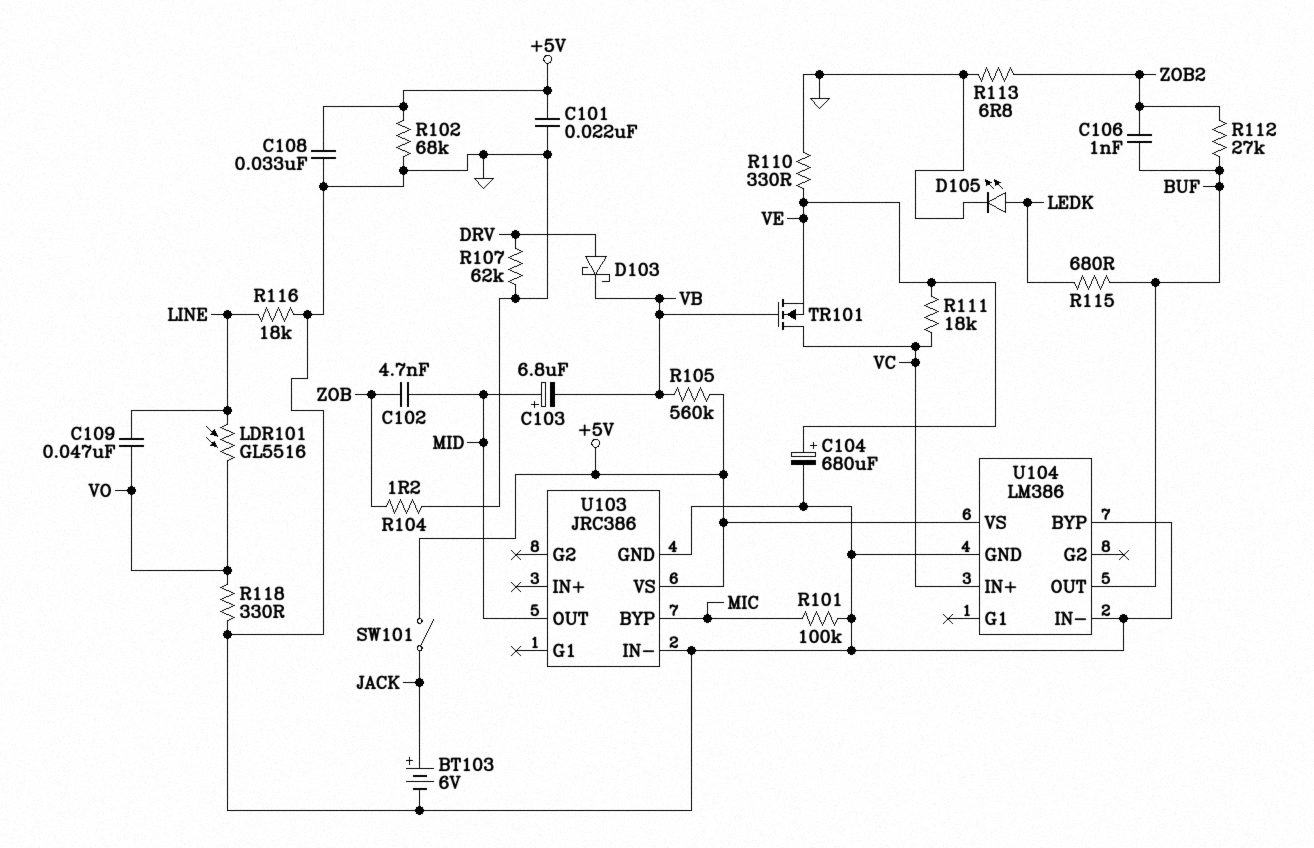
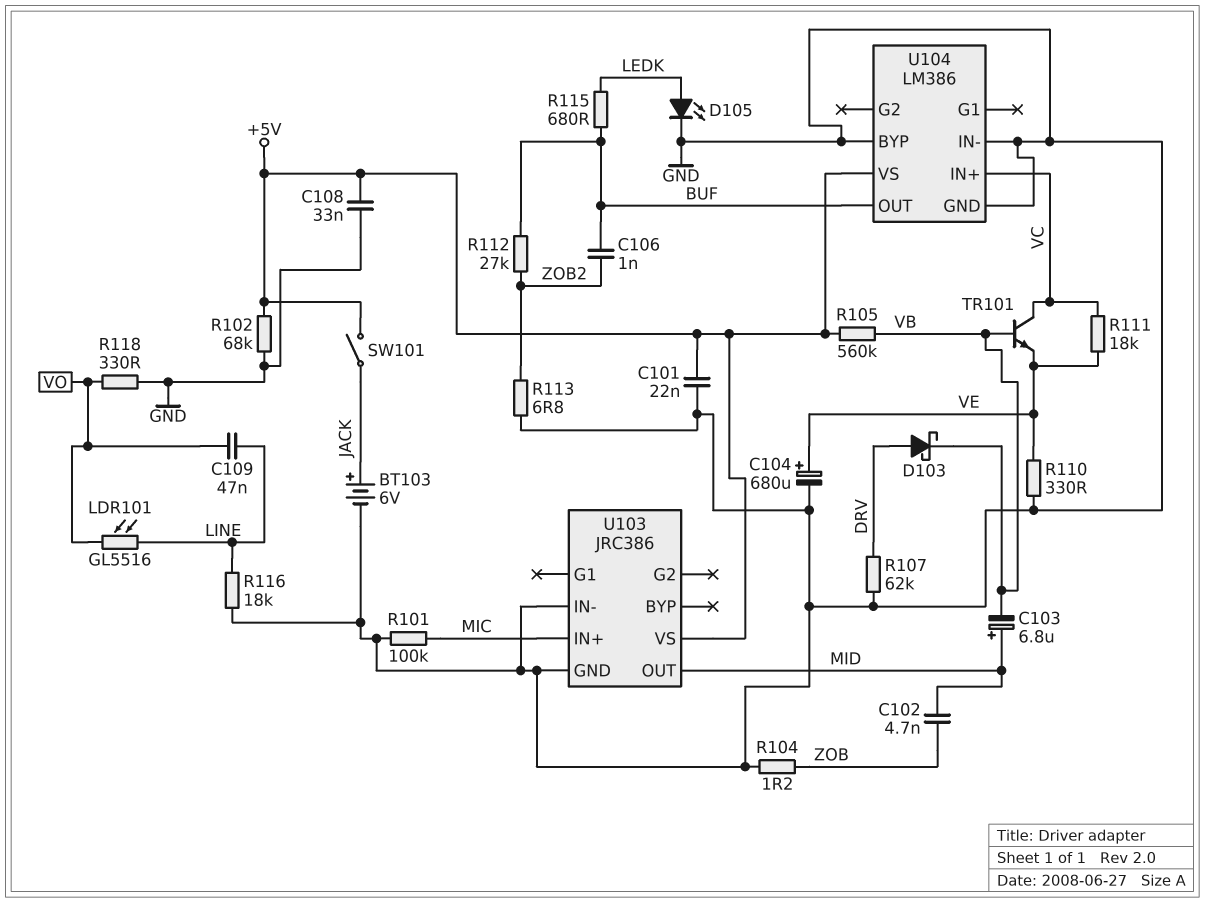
TR101: NMOS (G VB, D VC, S VE) -> NPN (B VB, C VC, E VE)
U103 pin BYP: MIC -> none
U103 pin IN+: none -> MIC

